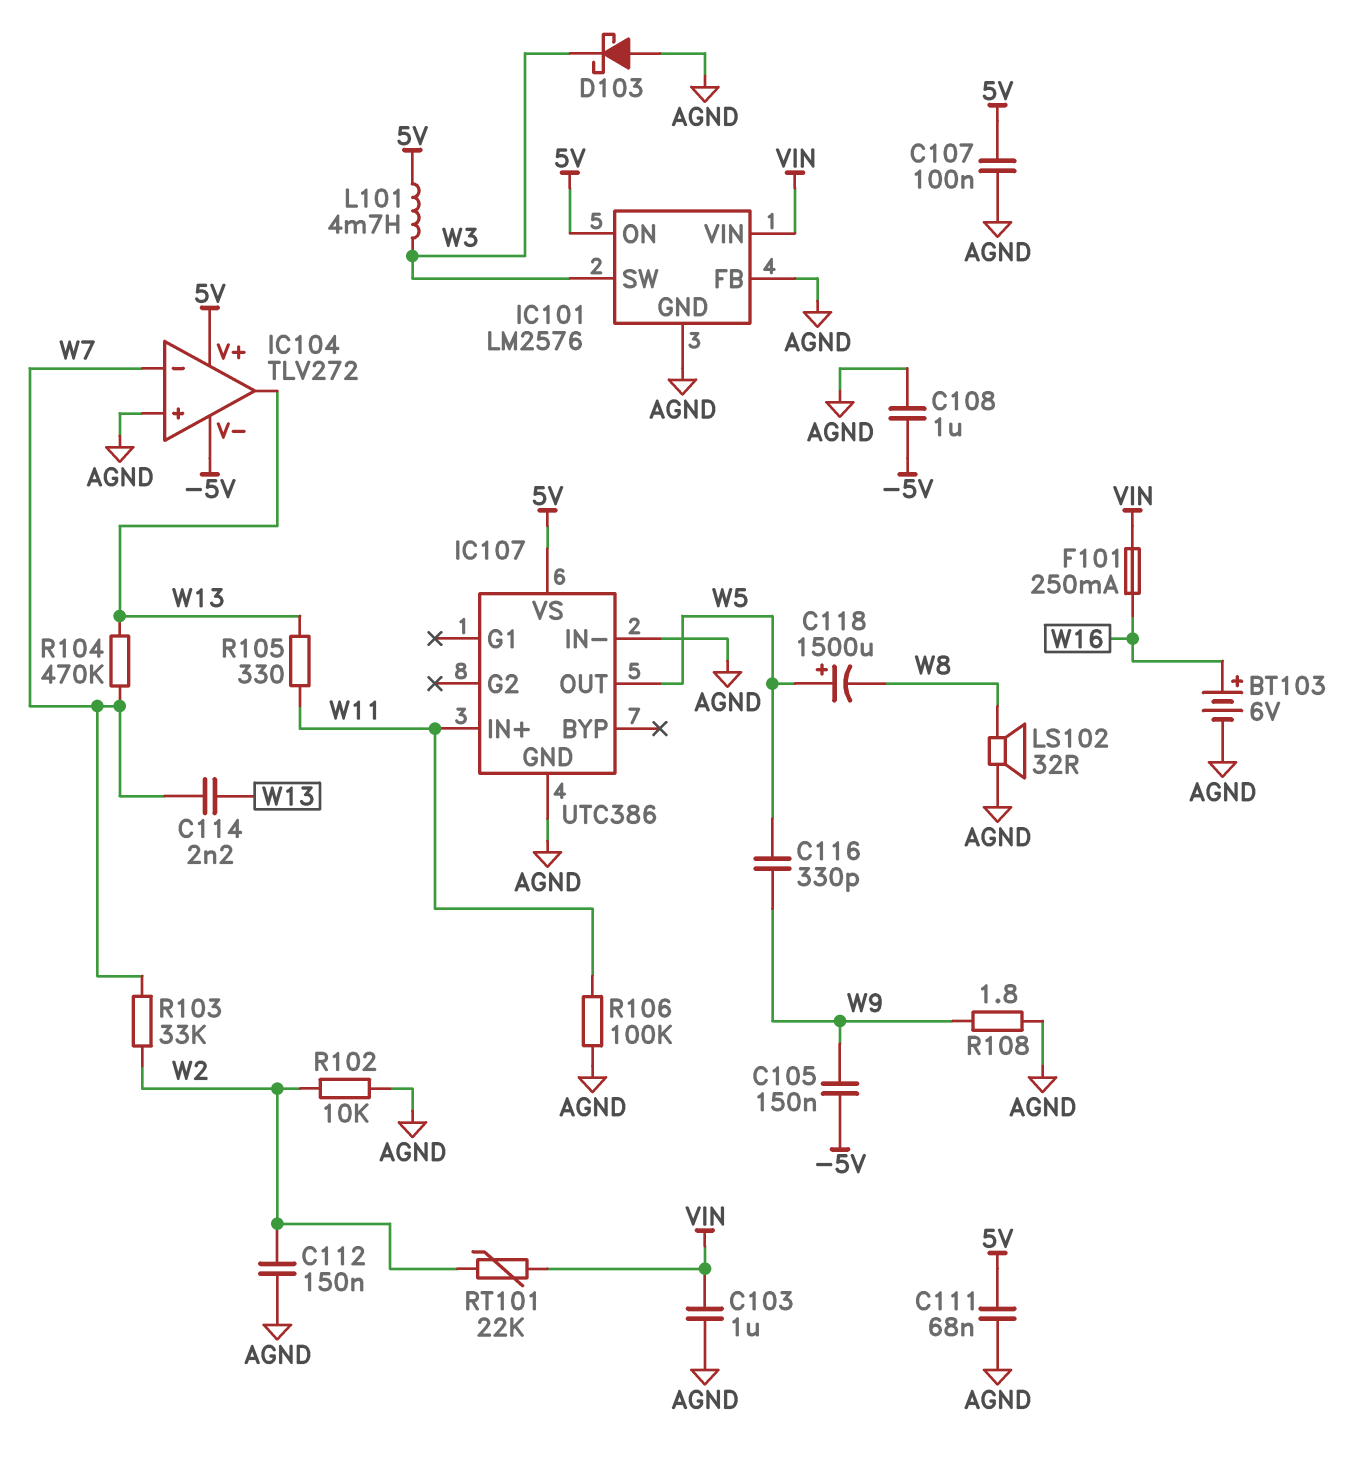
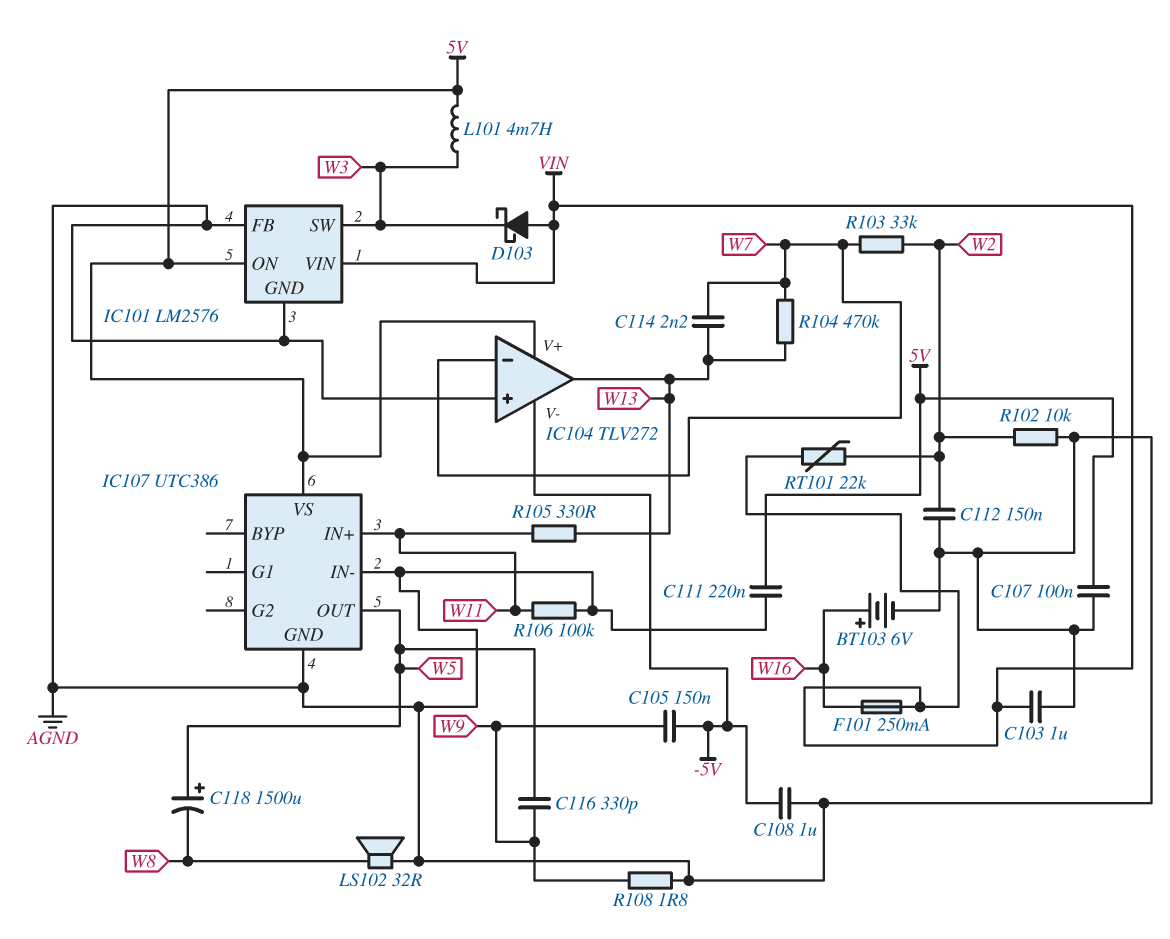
C111: 68nF (5V, AGND) -> 220nF (5V, AGND)
D103: schottky (A AGND, K W3) -> schottky (A VIN, K W3)

